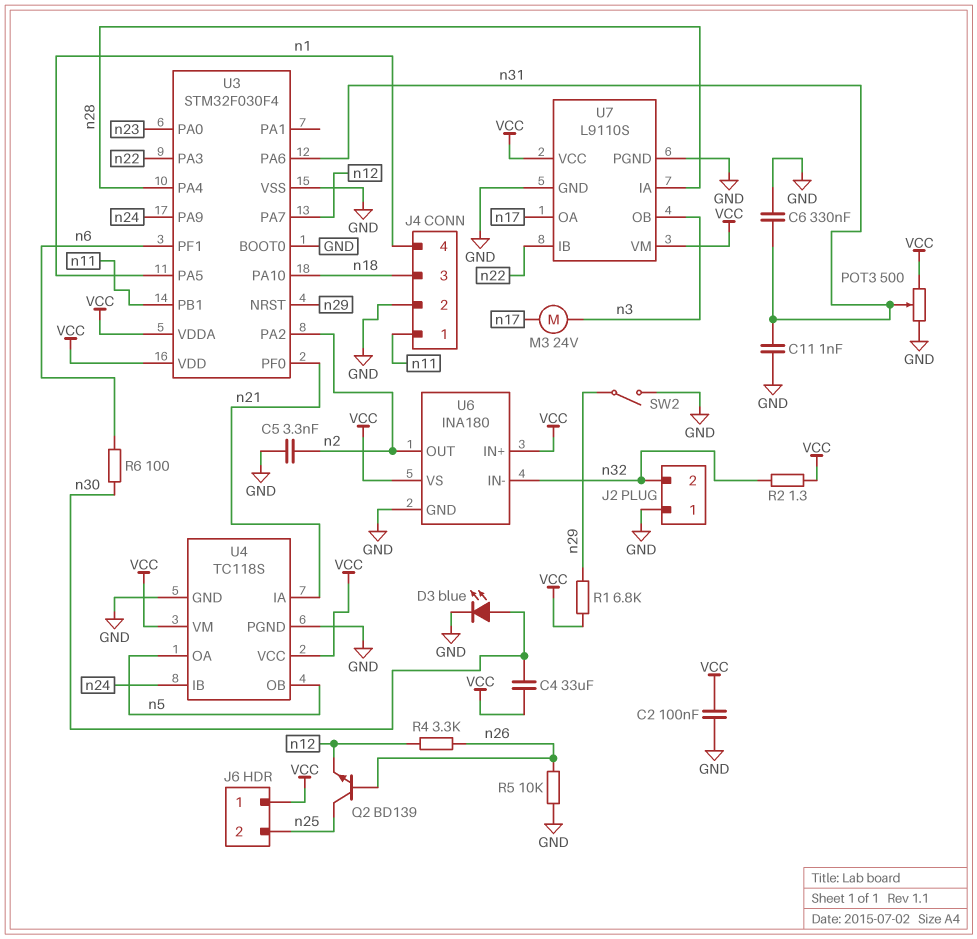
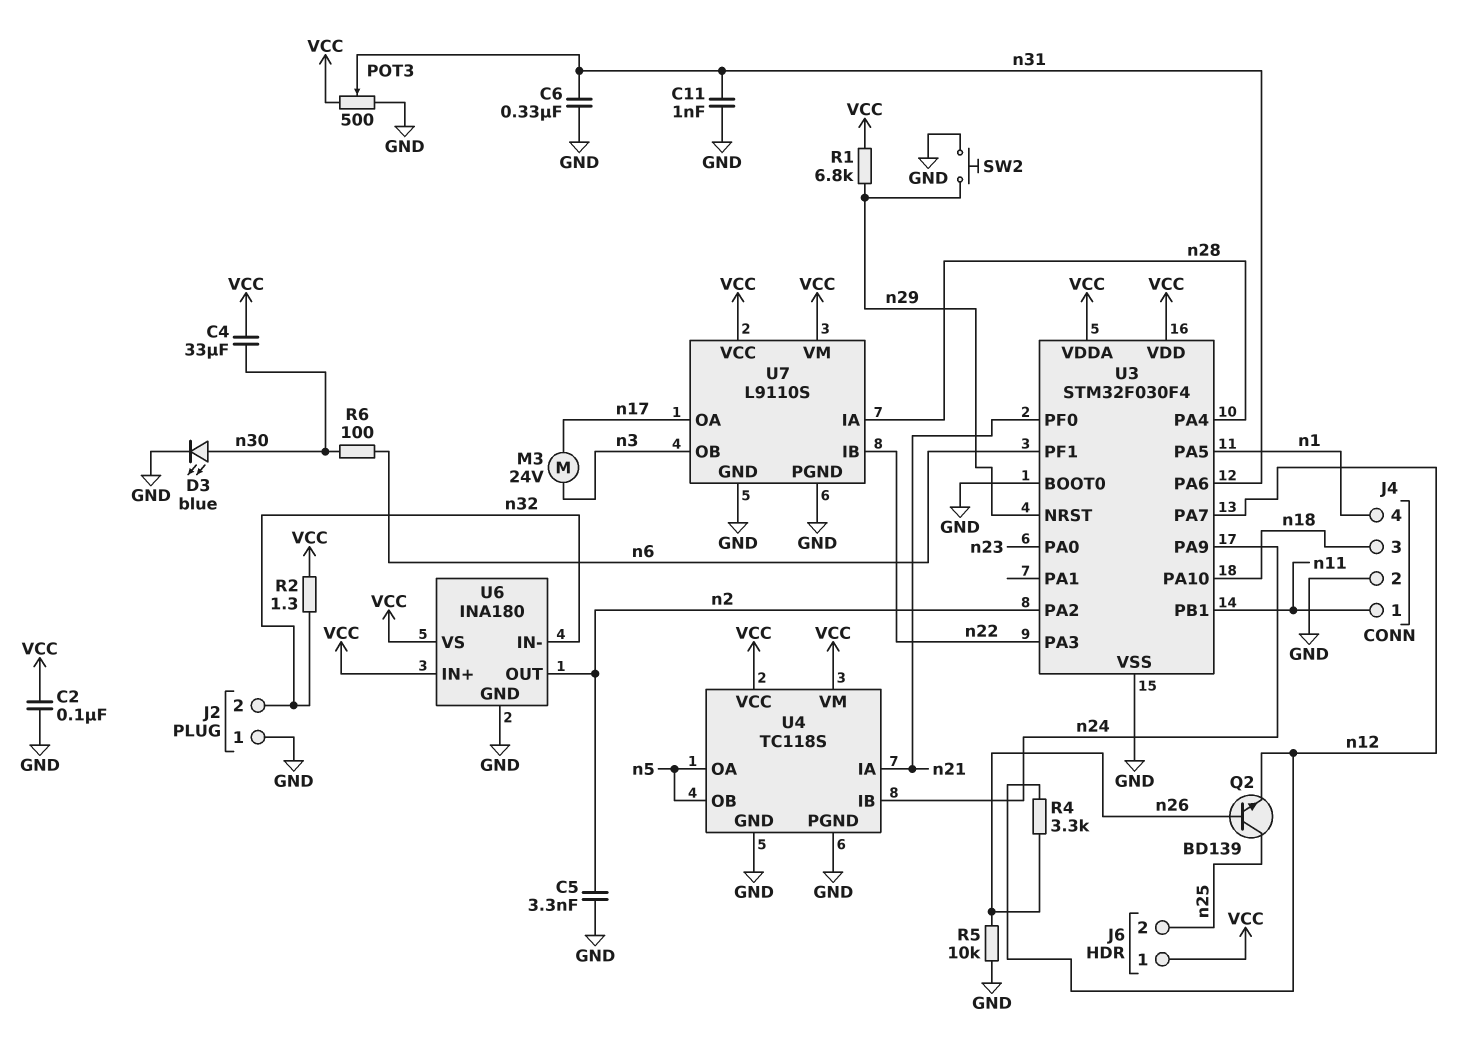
SW2: switch (GND, n29) -> button (GND, n29)

